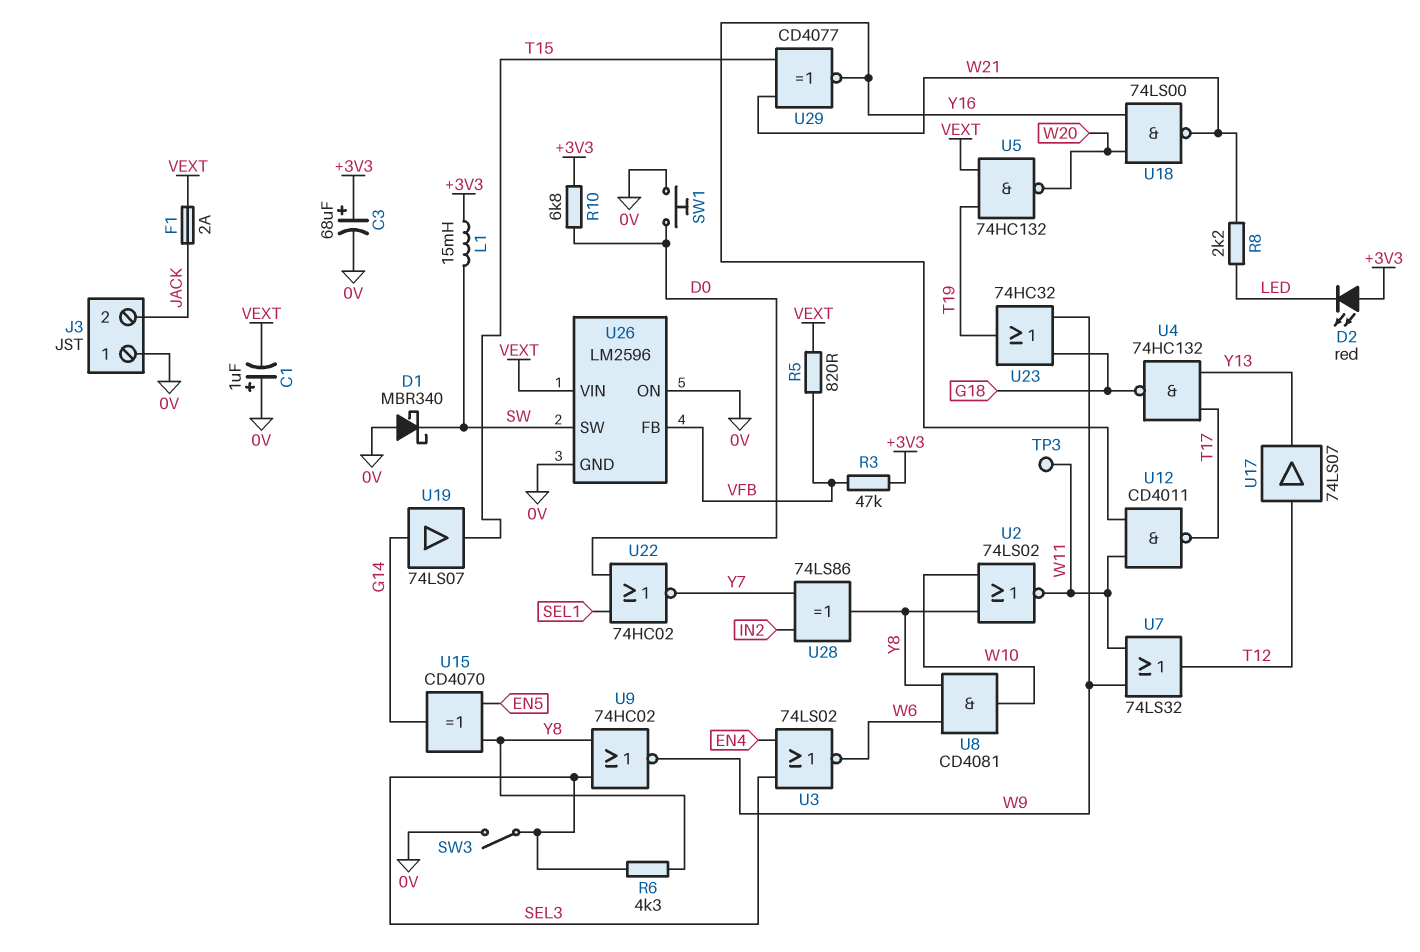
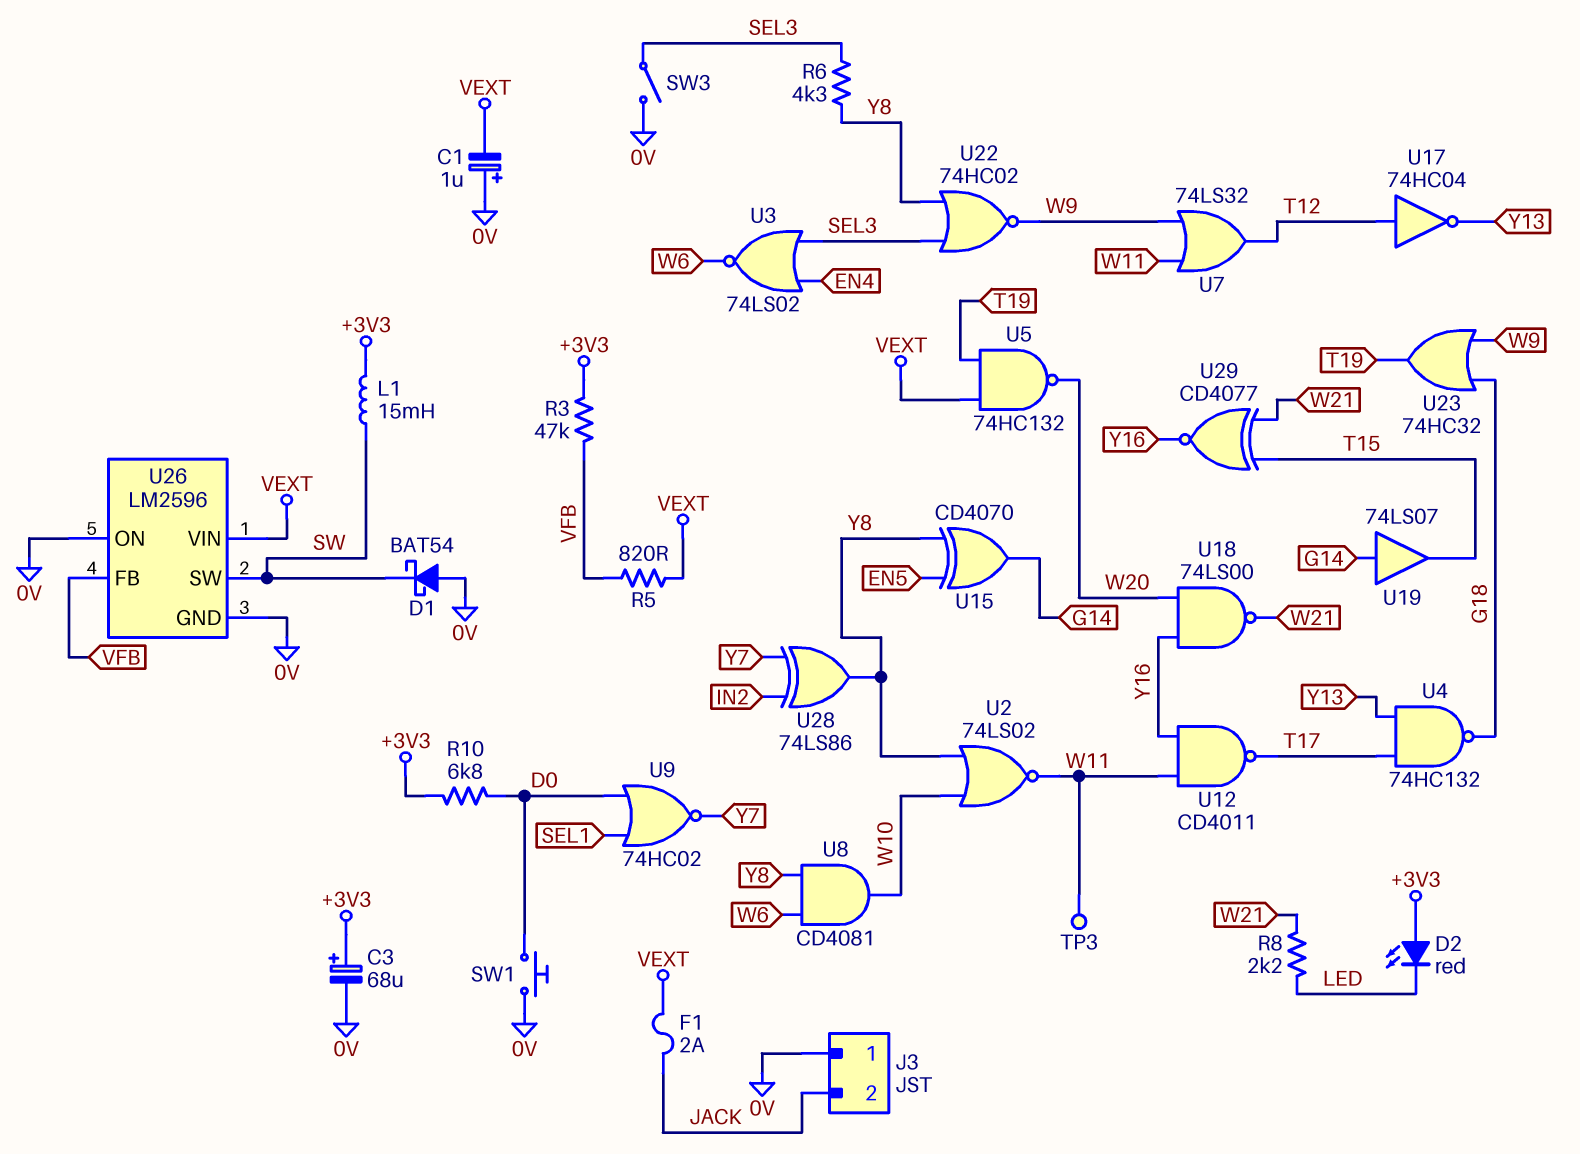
D1: schottky MBR340 (A 0V, K SW) -> schottky BAT54 (A 0V, K SW)
U9: NOR 74HC02 (in SEL3, in Y8, out W9) -> NOR 74HC02 (in D0, in SEL1, out Y7)
U17: buffer 74LS07 (in T12, out Y13) -> NOT 74HC04 (in T12, out Y13)
U22: NOR 74HC02 (in D0, in SEL1, out Y7) -> NOR 74HC02 (in SEL3, in Y8, out W9)

